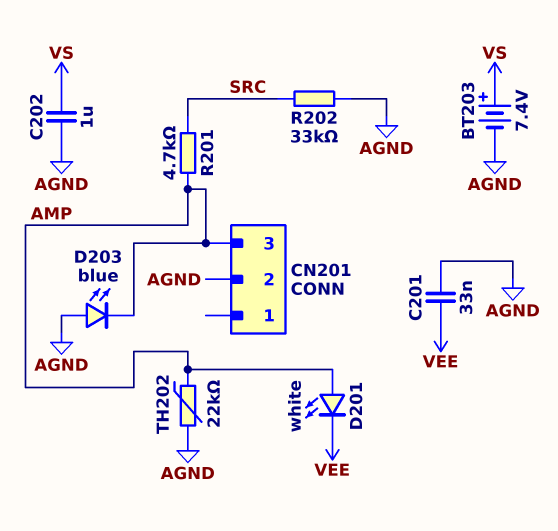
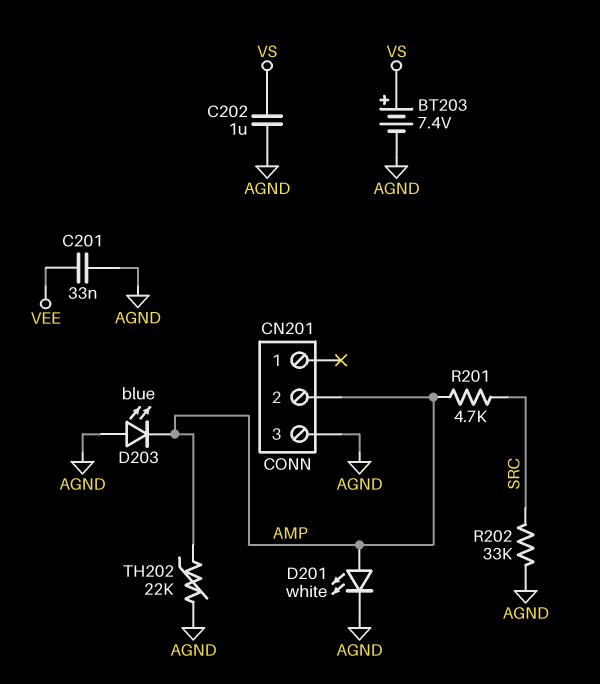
CN201 pin 2: AGND -> AMP
CN201 pin 3: AMP -> AGND
D201: LED white (A AMP, K VEE) -> LED white (A AMP, K AGND)

